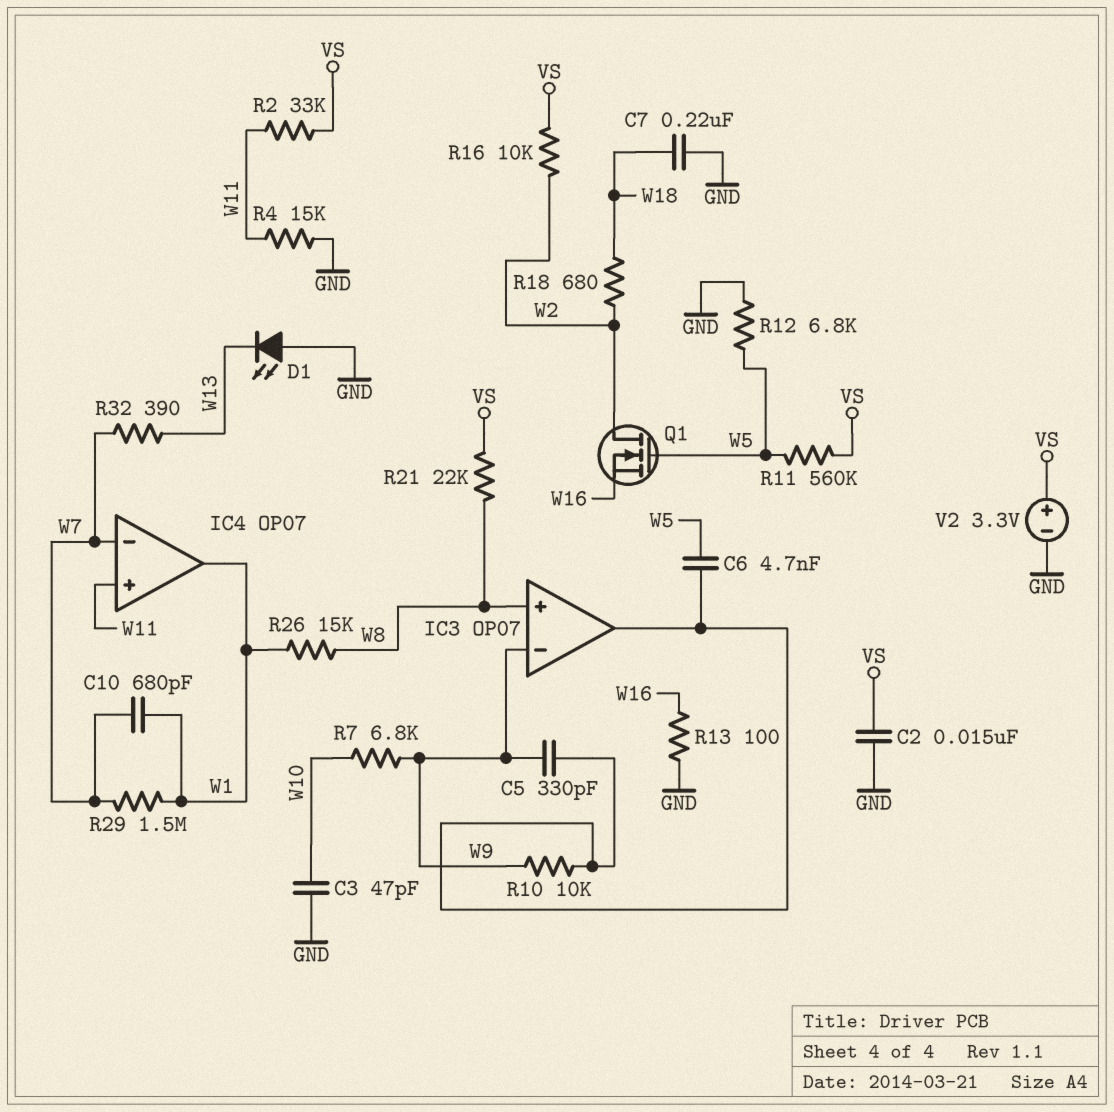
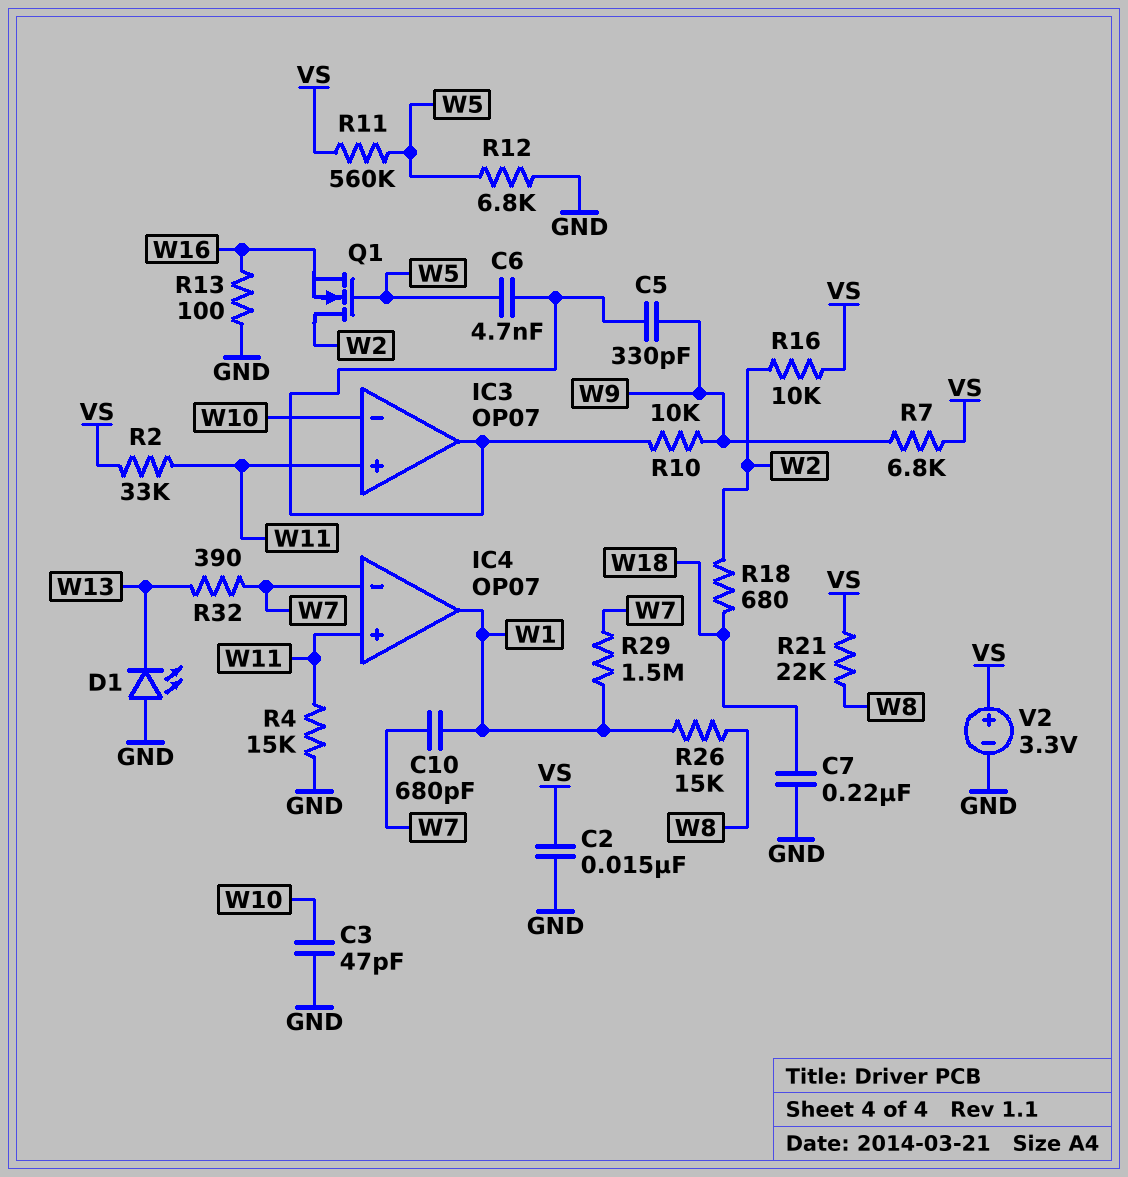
IC3 pin in+: W8 -> W11
IC3 pin in-: W9 -> W10
R7: 6.8k (W9, W10) -> 6.8k (VS, W9)

